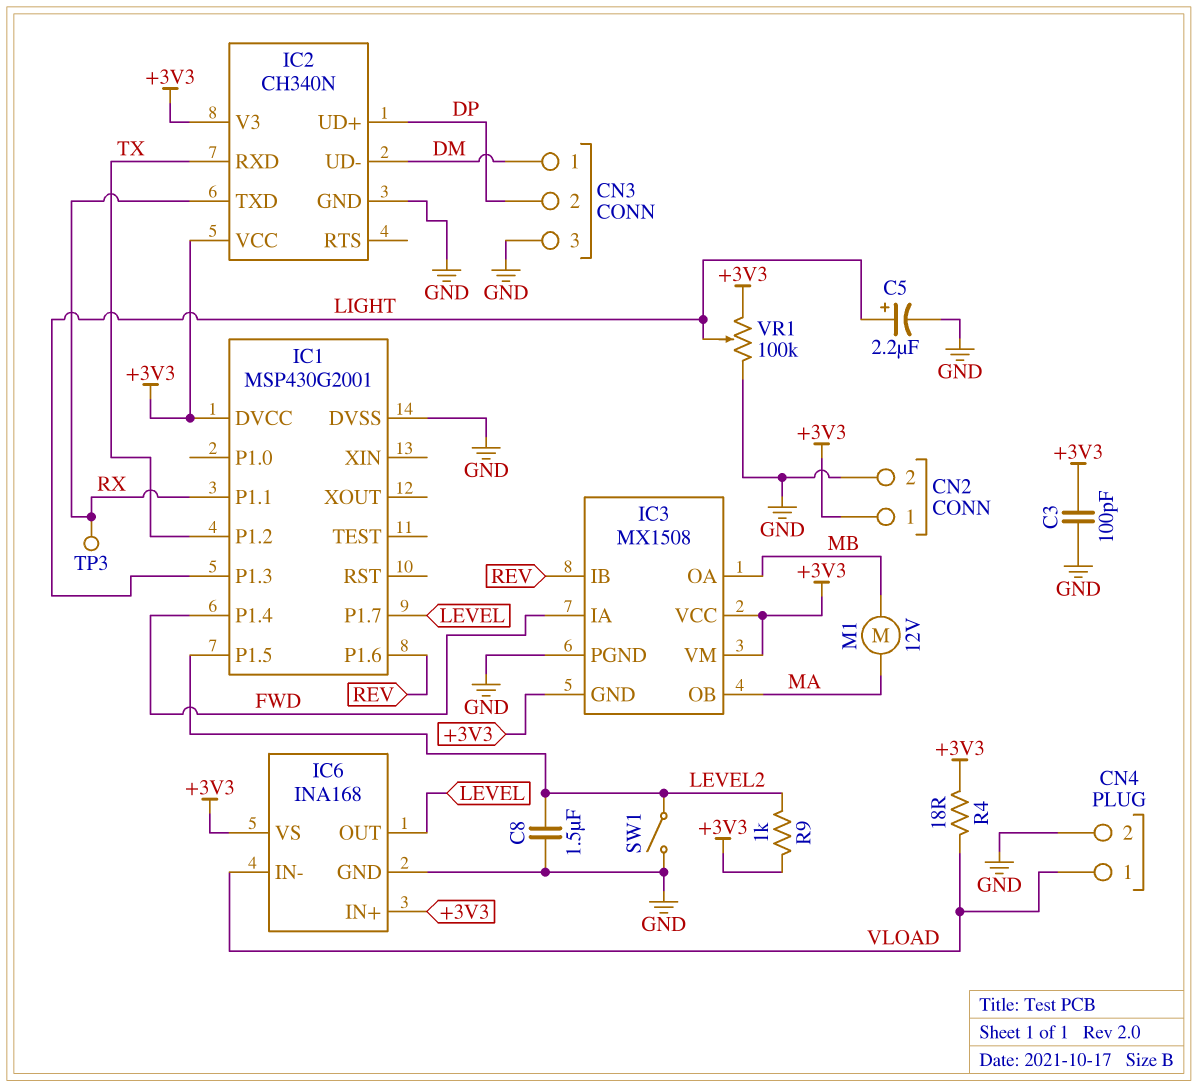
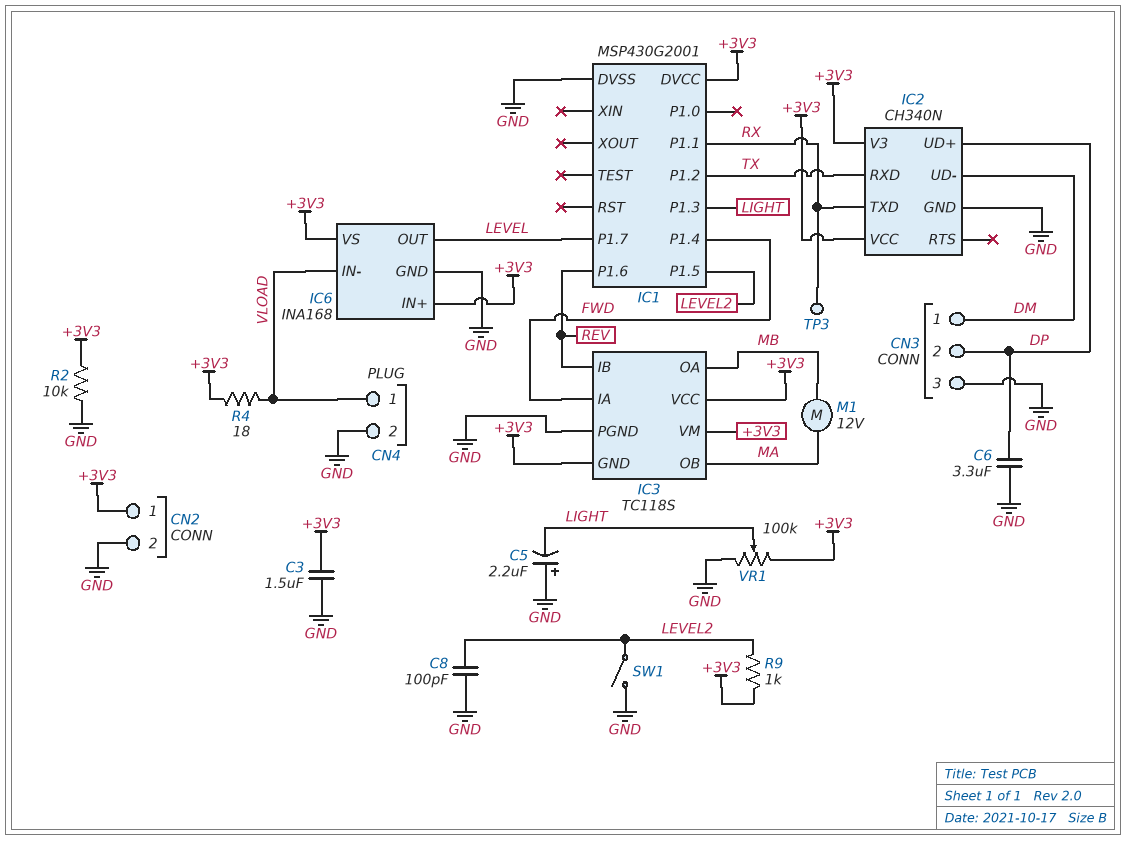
C3: 100pF (+3V3, GND) -> 1.5uF (+3V3, GND)
C5: 2.2uF (plus LIGHT, minus GND) -> 2.2uF (plus GND, minus LIGHT)
C6: none -> 3.3uF (DP, GND)
C8: 1.5uF (GND, LEVEL2) -> 100pF (GND, LEVEL2)
IC3: MX1508 -> TC118S
R2: none -> 10k (+3V3, GND)

